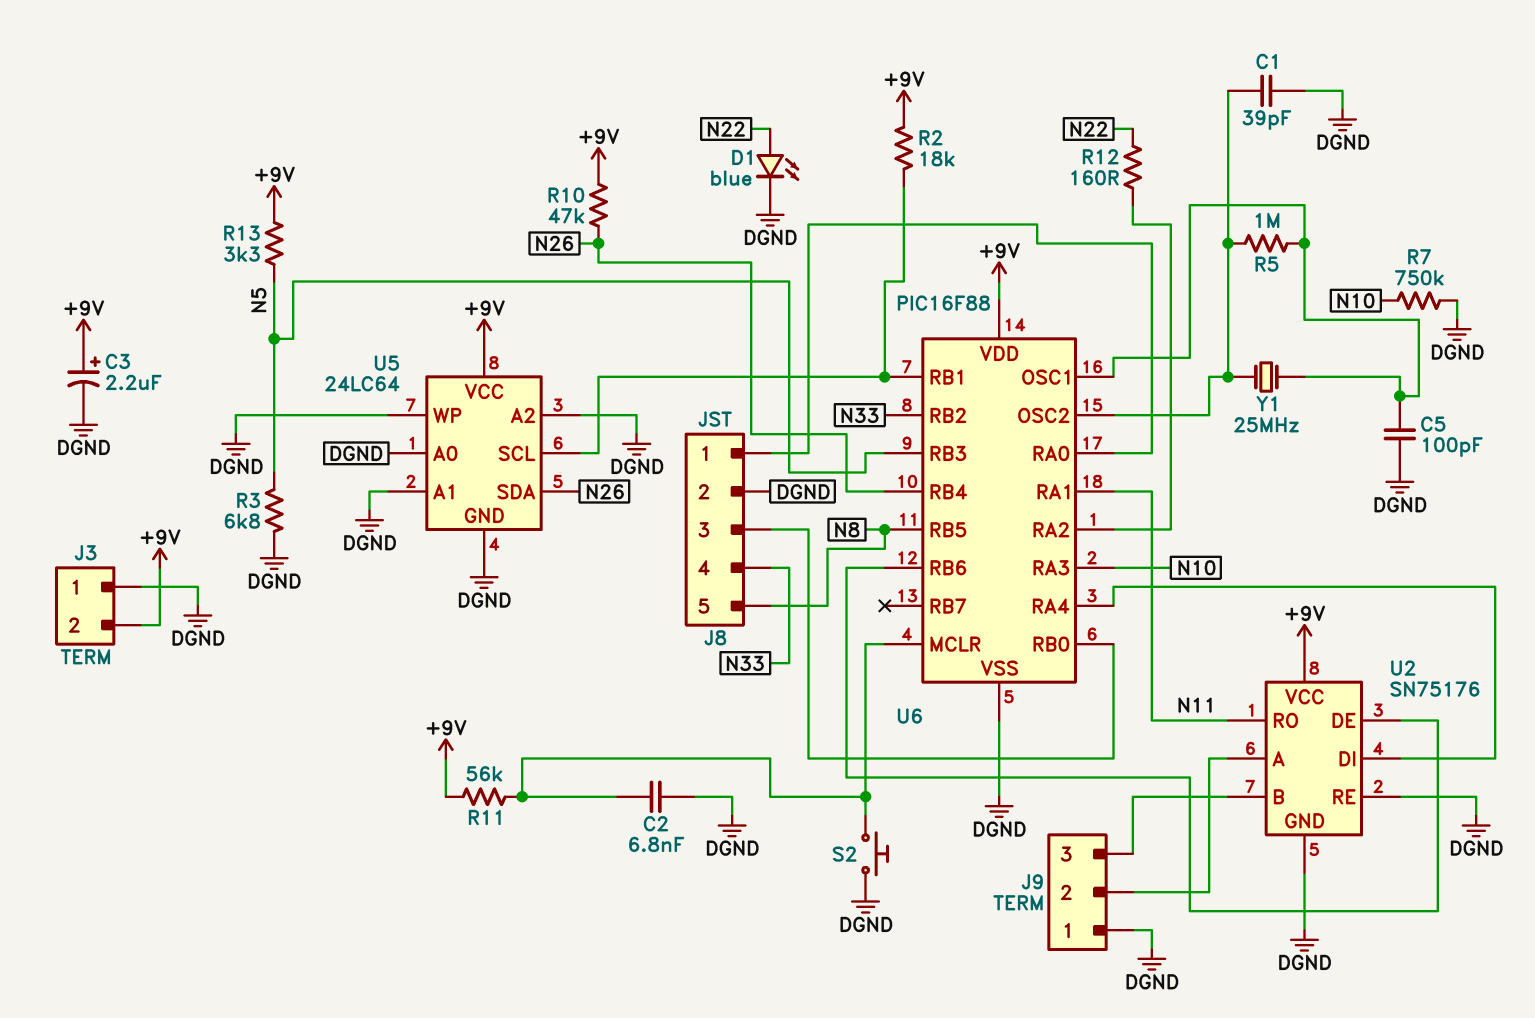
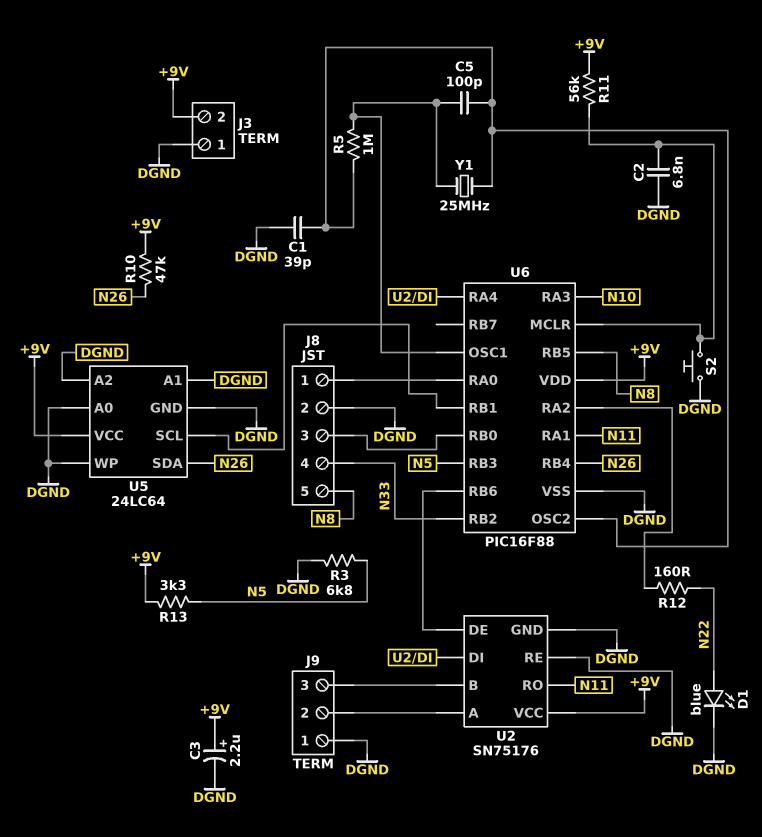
C5: 100pF (DGND, U6/OSC1) -> 100pF (U6/OSC1, U6/OSC2)
R2: 18k (+9V, U5/SCL) -> none
R7: 750k (DGND, N10) -> none

